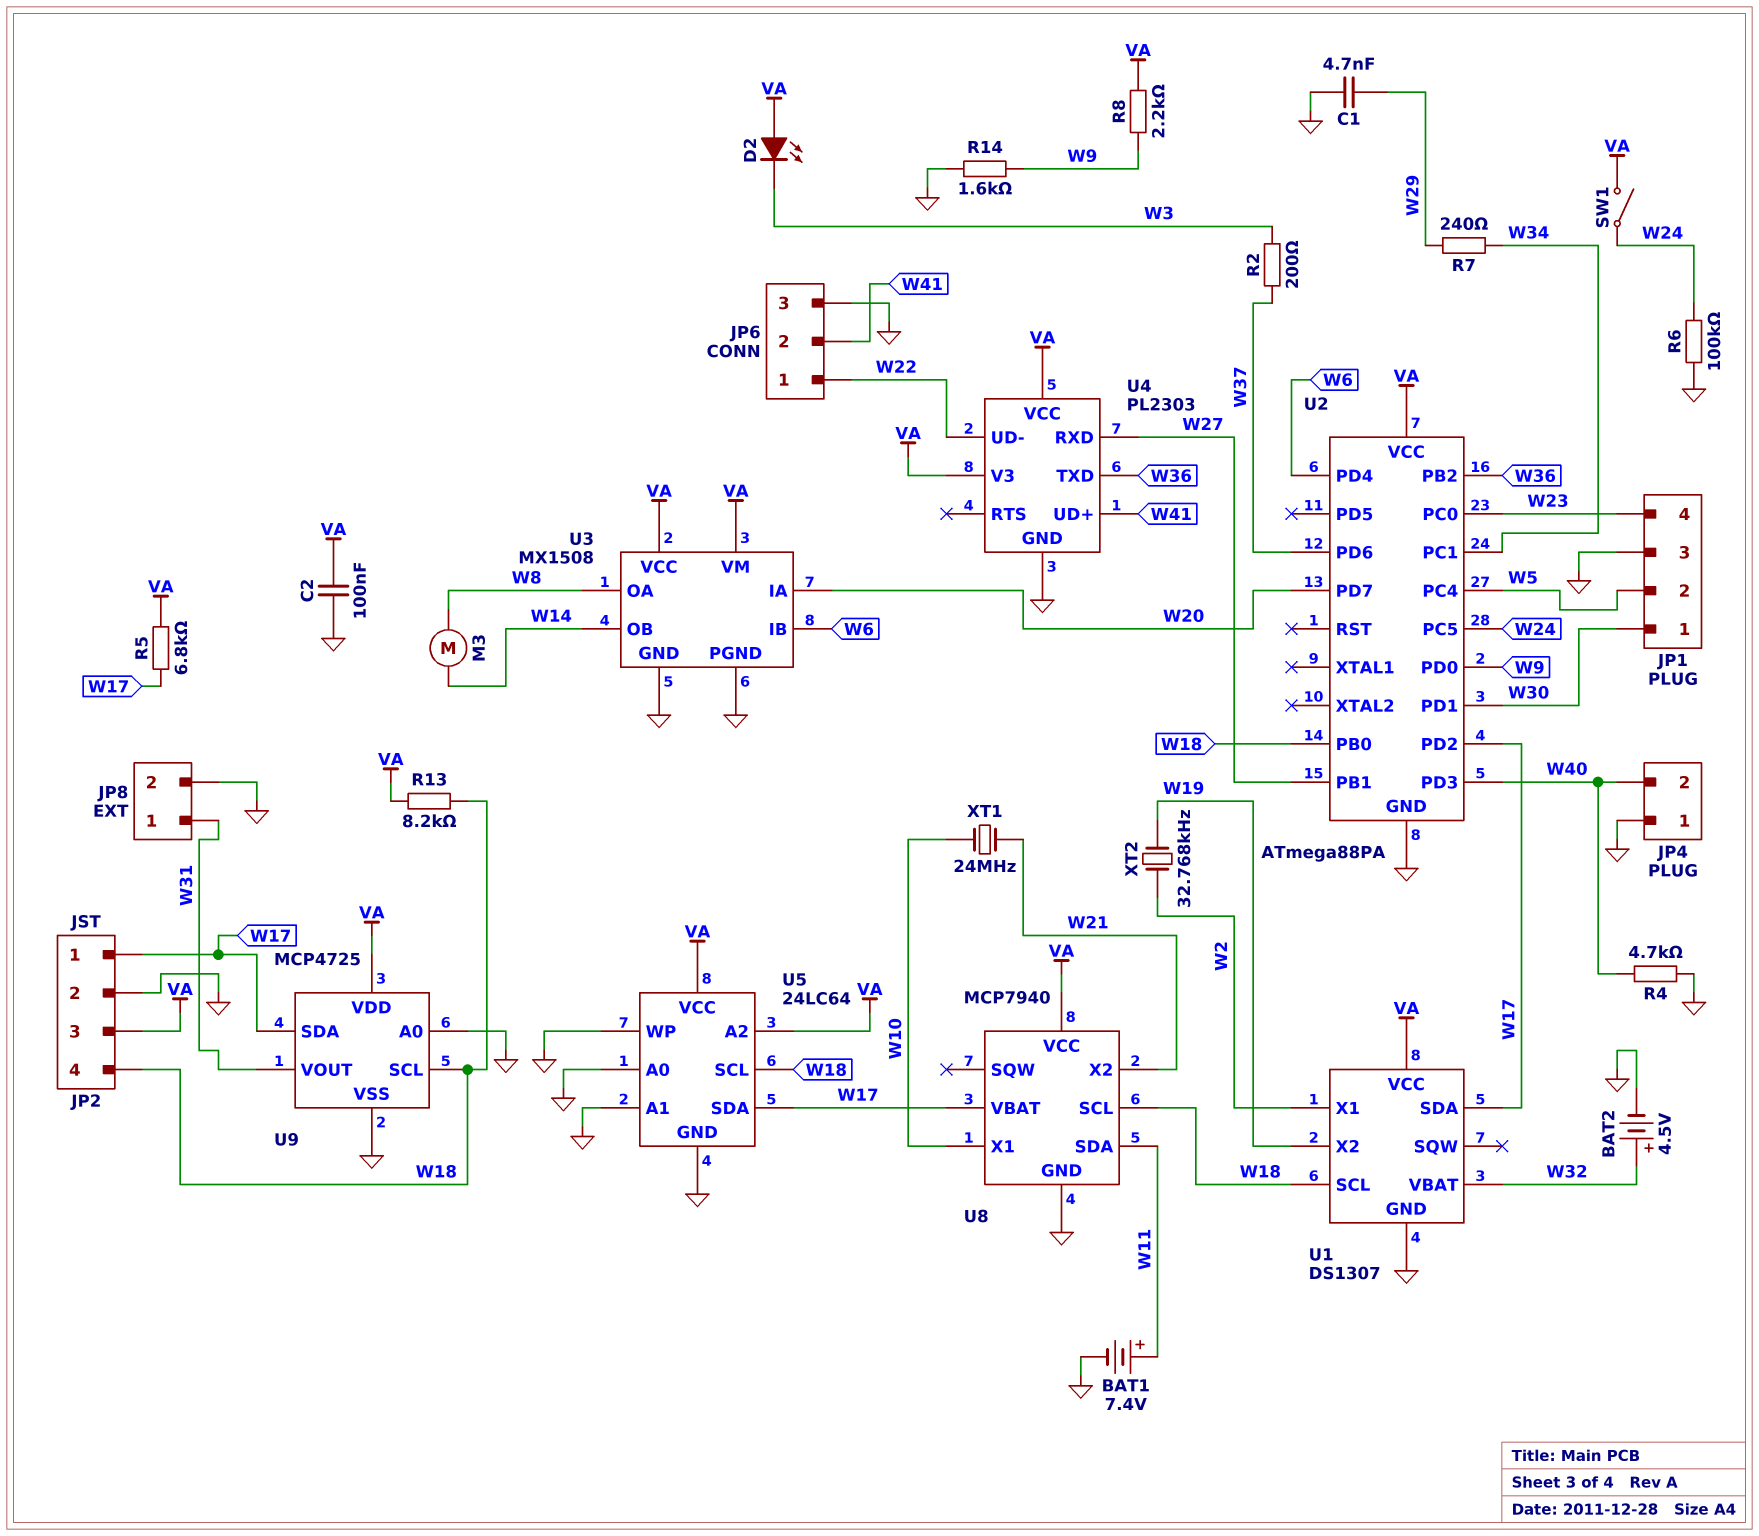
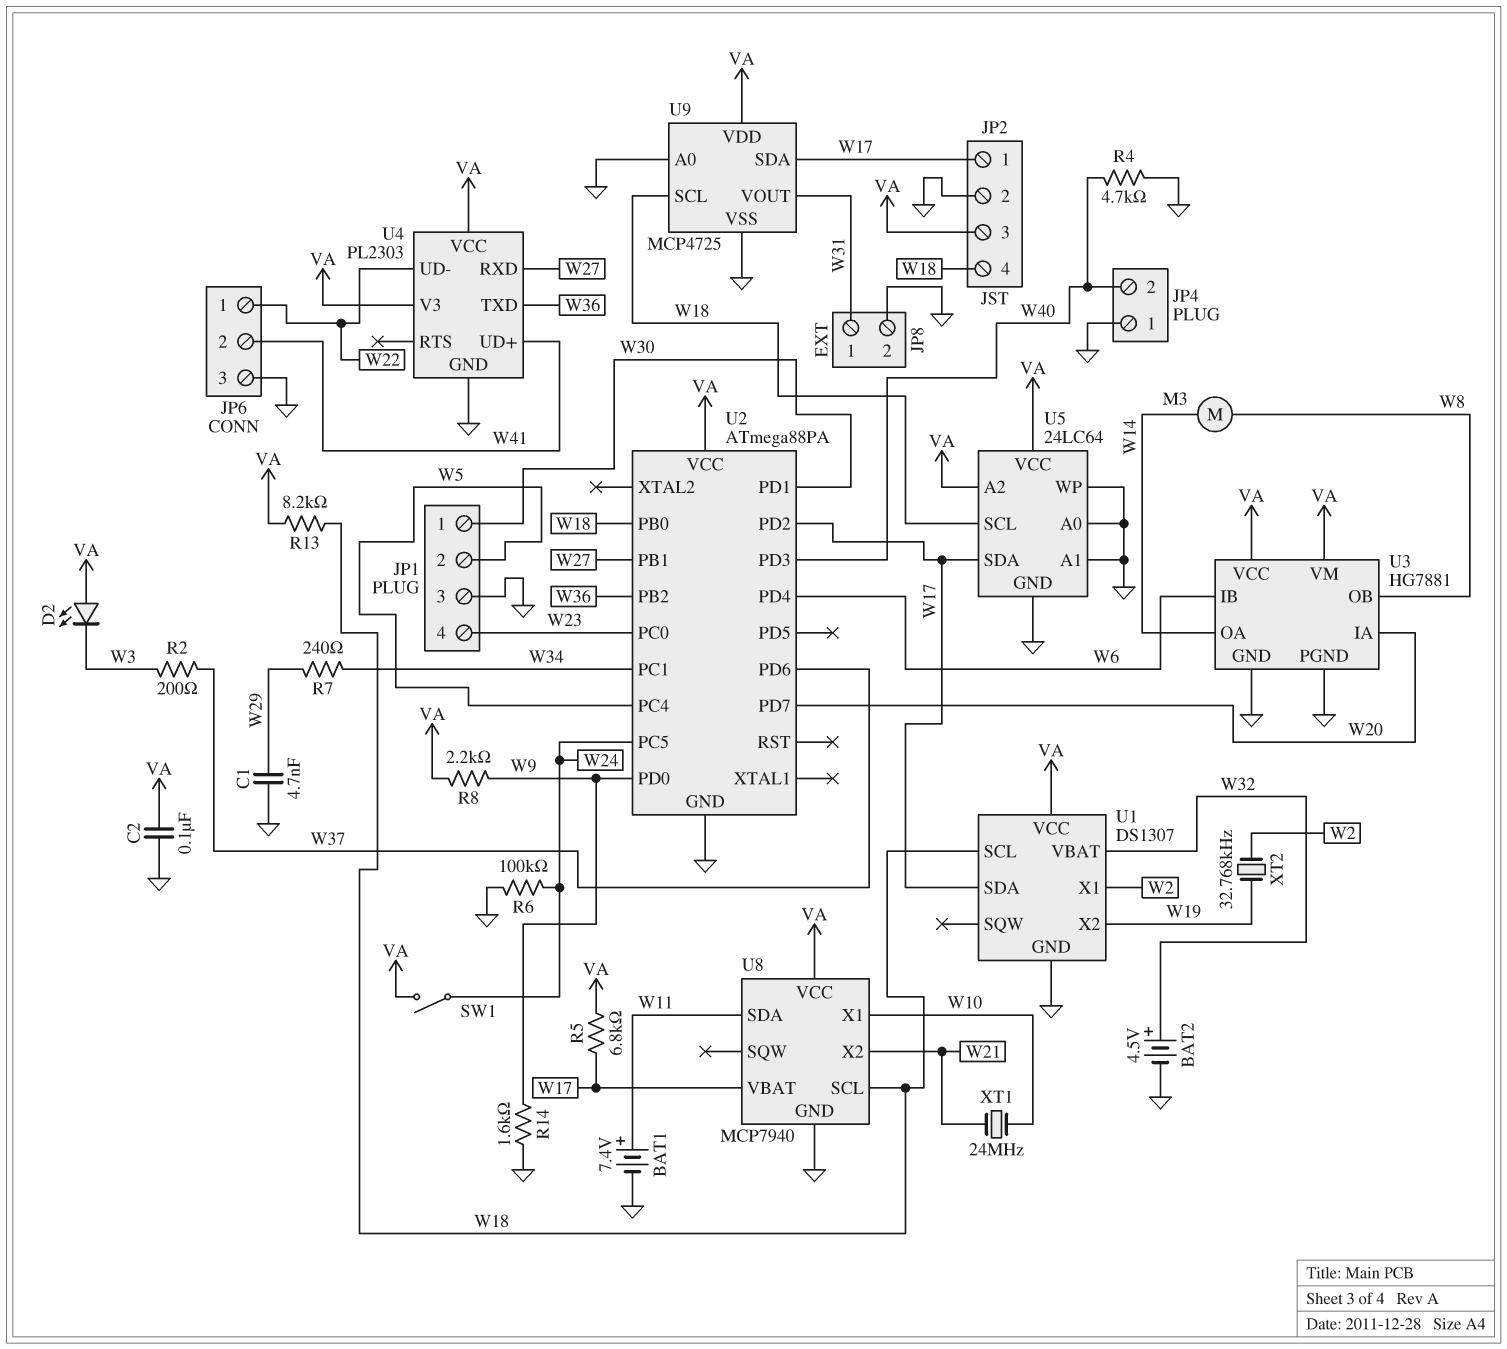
U3: MX1508 -> HG7881
U3 pin OA: W8 -> W14
U3 pin OB: W14 -> W8

